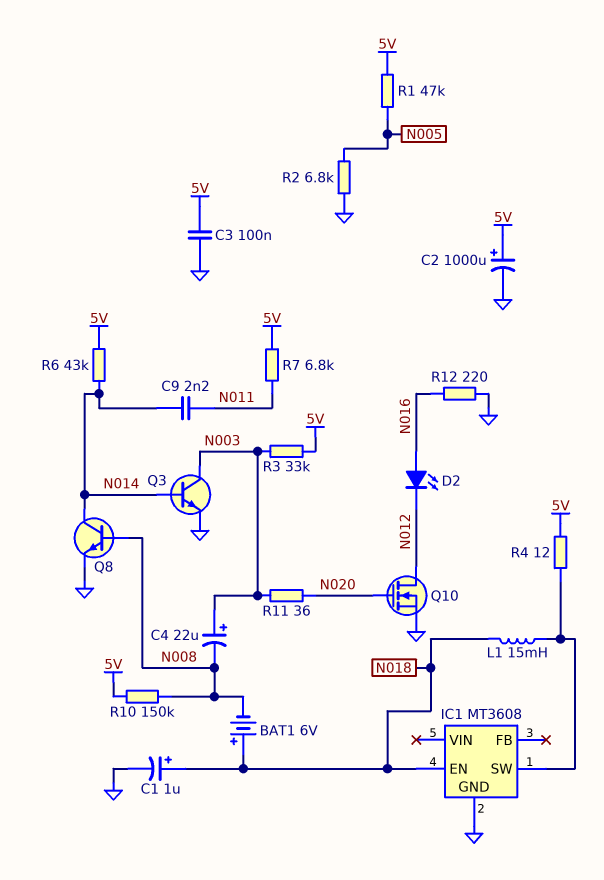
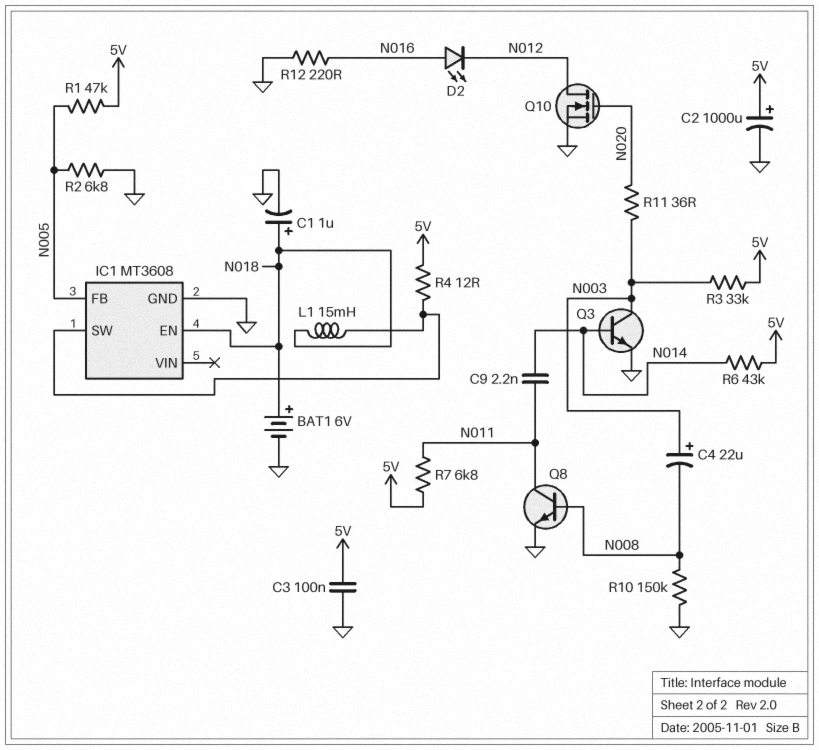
BAT1: 6V (plus N018, minus N008) -> 6V (plus N018, minus GND)
IC1 pin FB: none -> N005
Q8: NPN (B N008, C N014, E GND) -> NPN (B N008, C N011, E GND)
R10: 150k (5V, N008) -> 150k (GND, N008)

